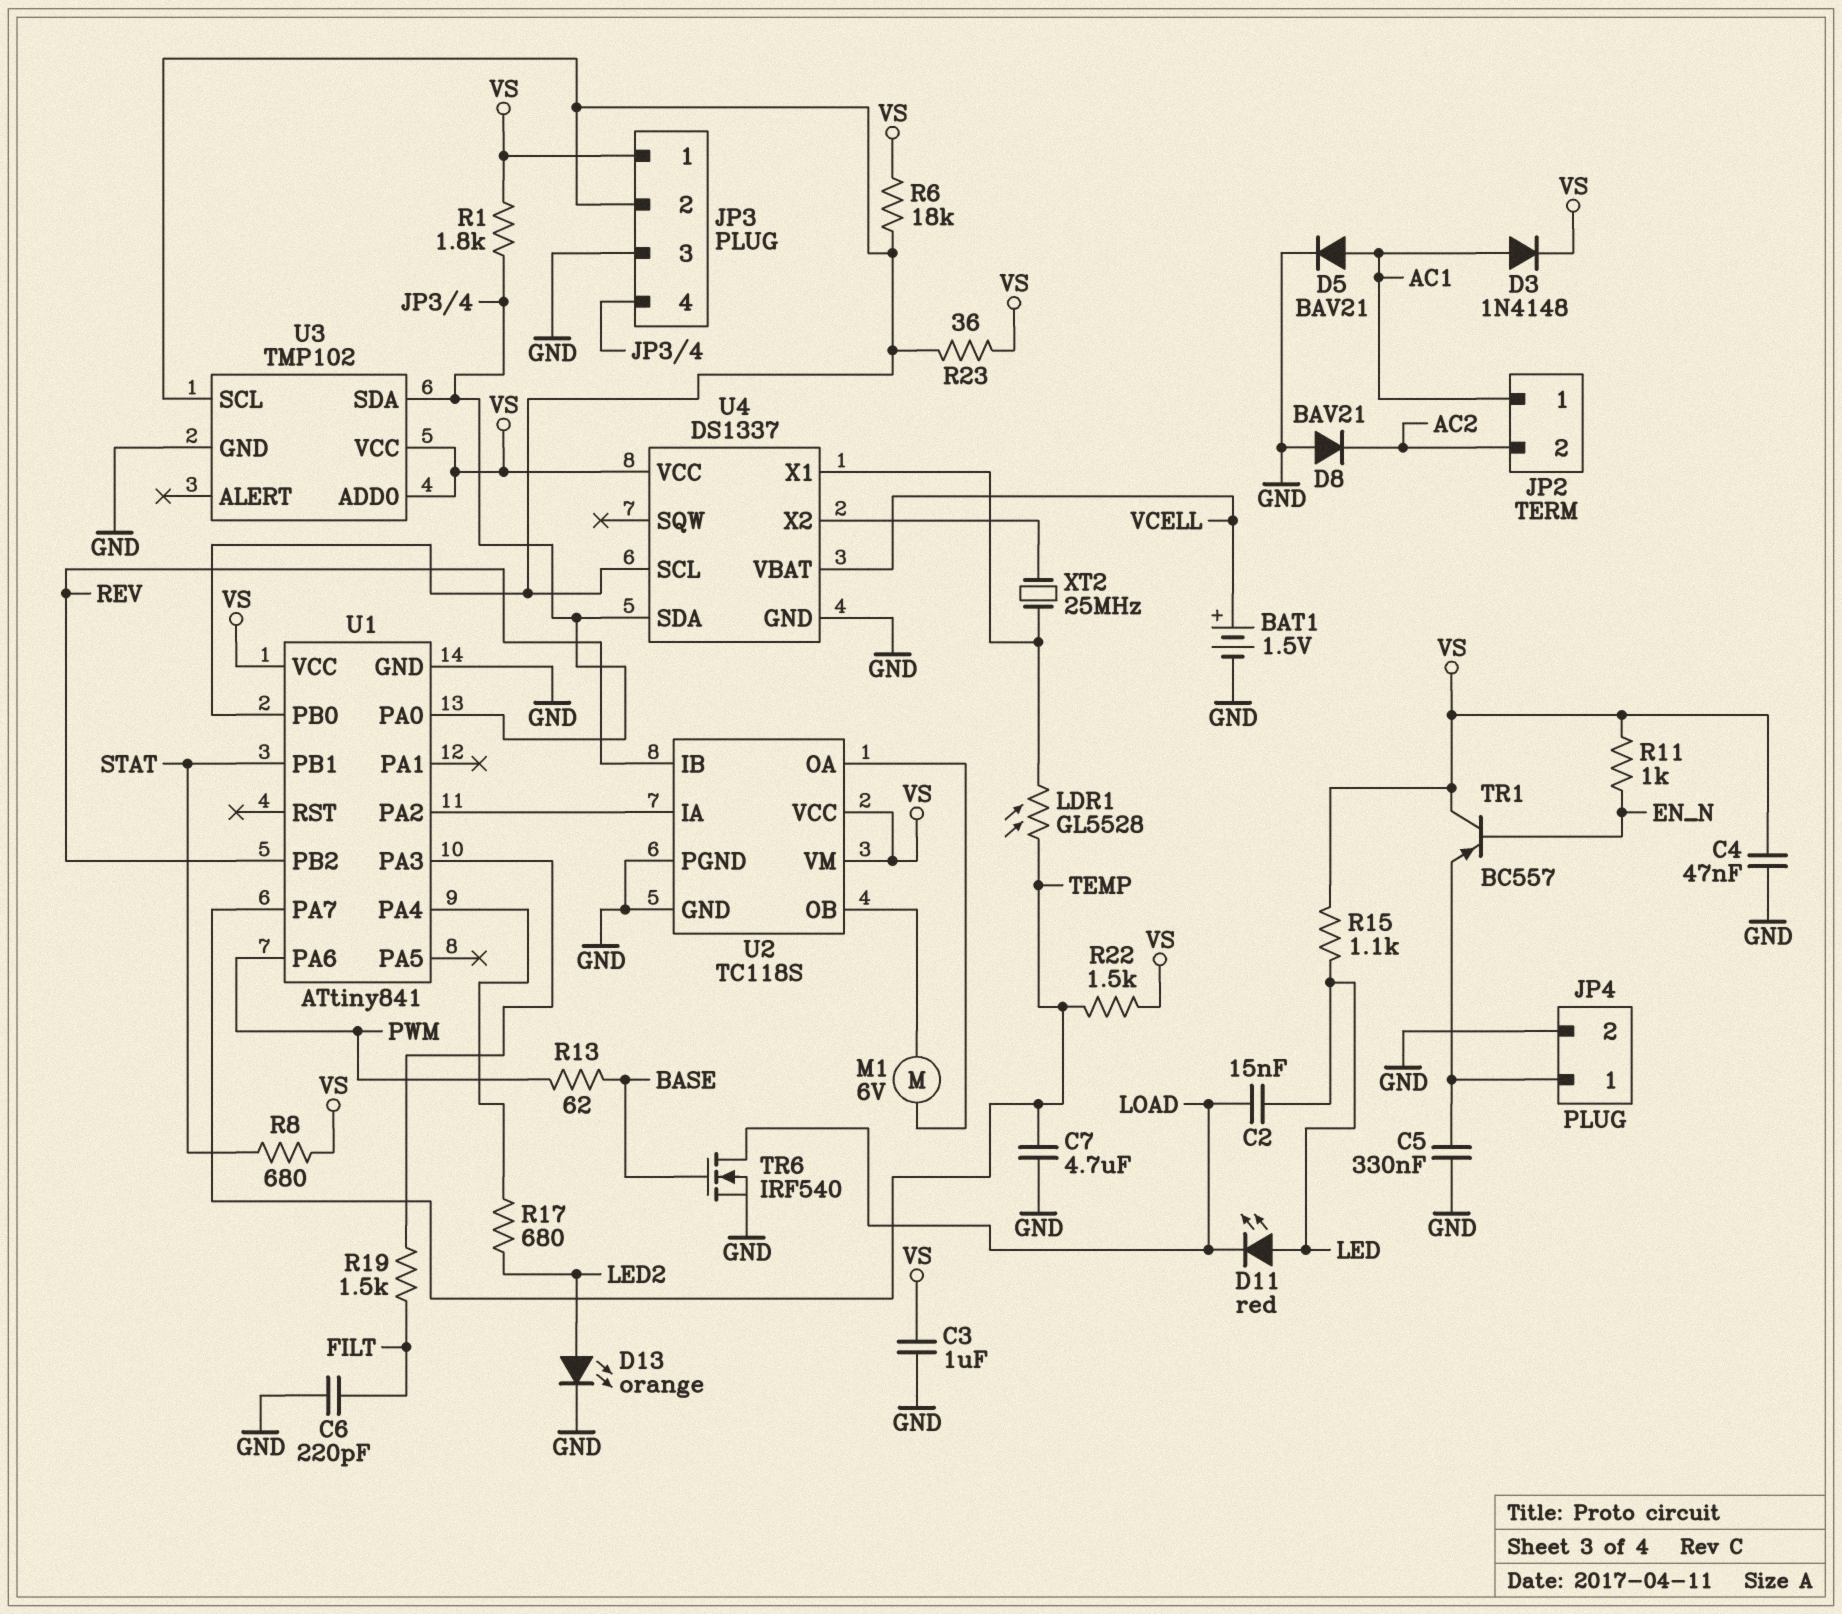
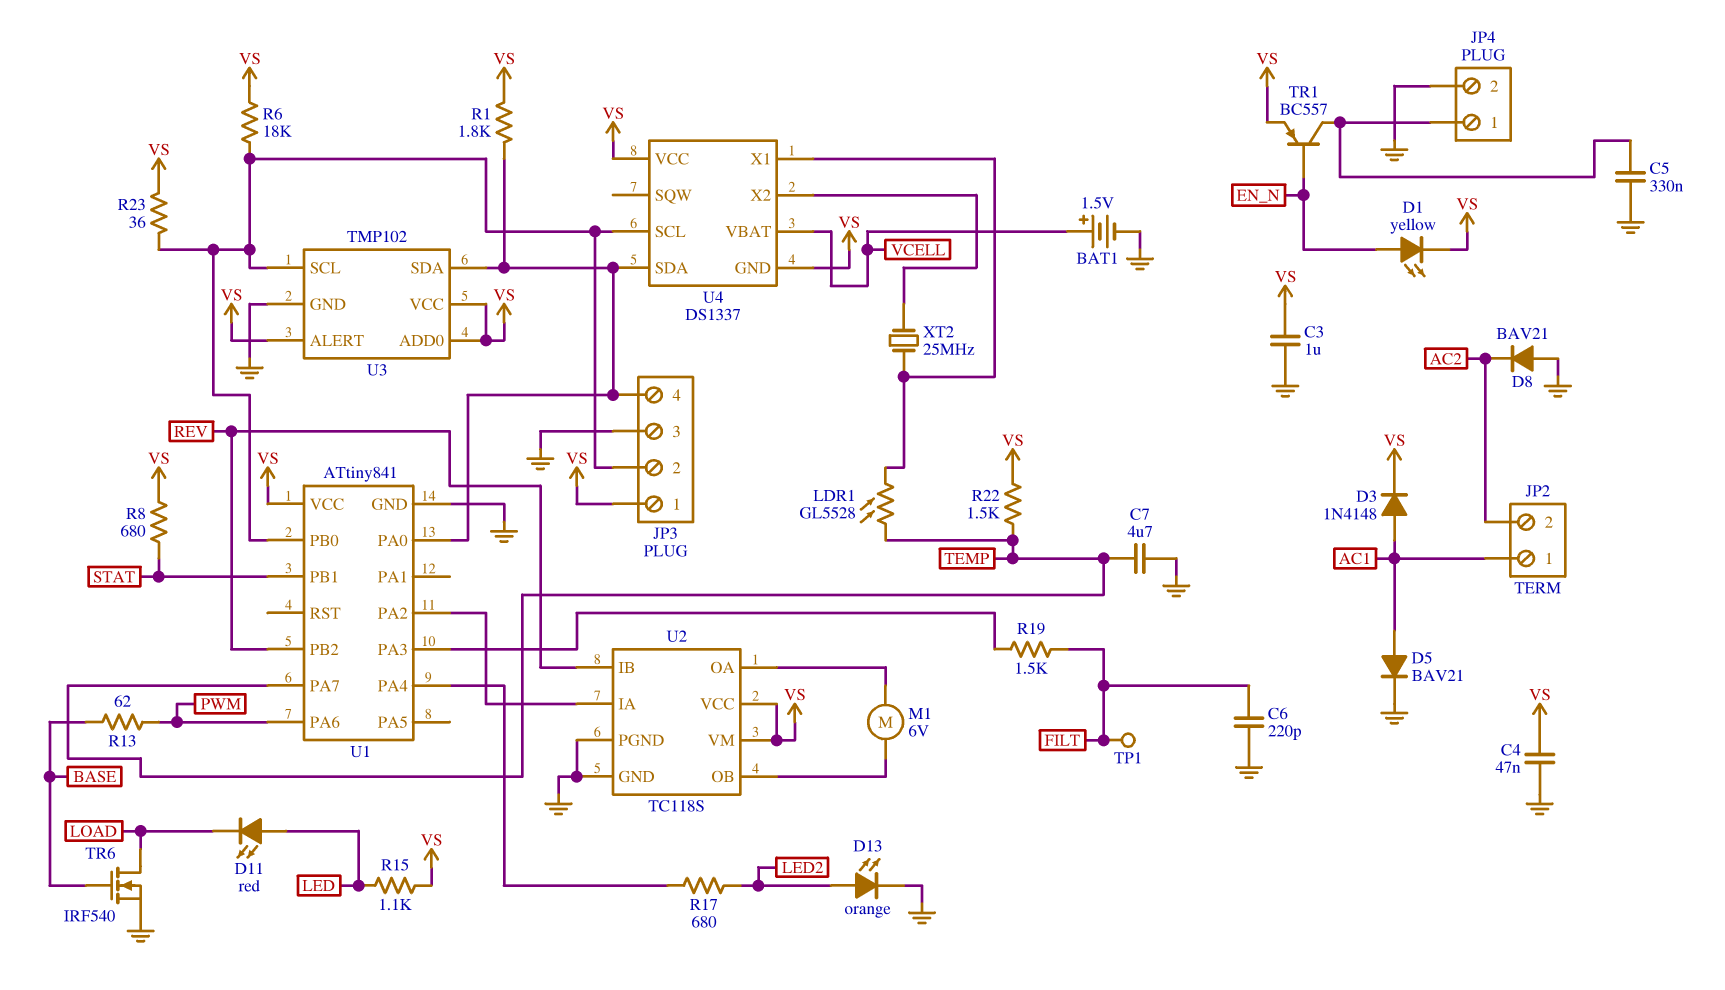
C2: 15nF (LED, LOAD) -> none
D1: none -> LED yellow (A EN_N, K VS)
R11: 1k (EN_N, VS) -> none
TP1: none -> test point (FILT)
TR1: PNP BC557 (B EN_N, C VS, E JP4/1) -> PNP BC557 (B EN_N, C JP4/1, E VS)
U3 pin ALERT: none -> VS
U4 pin GND: GND -> VS

